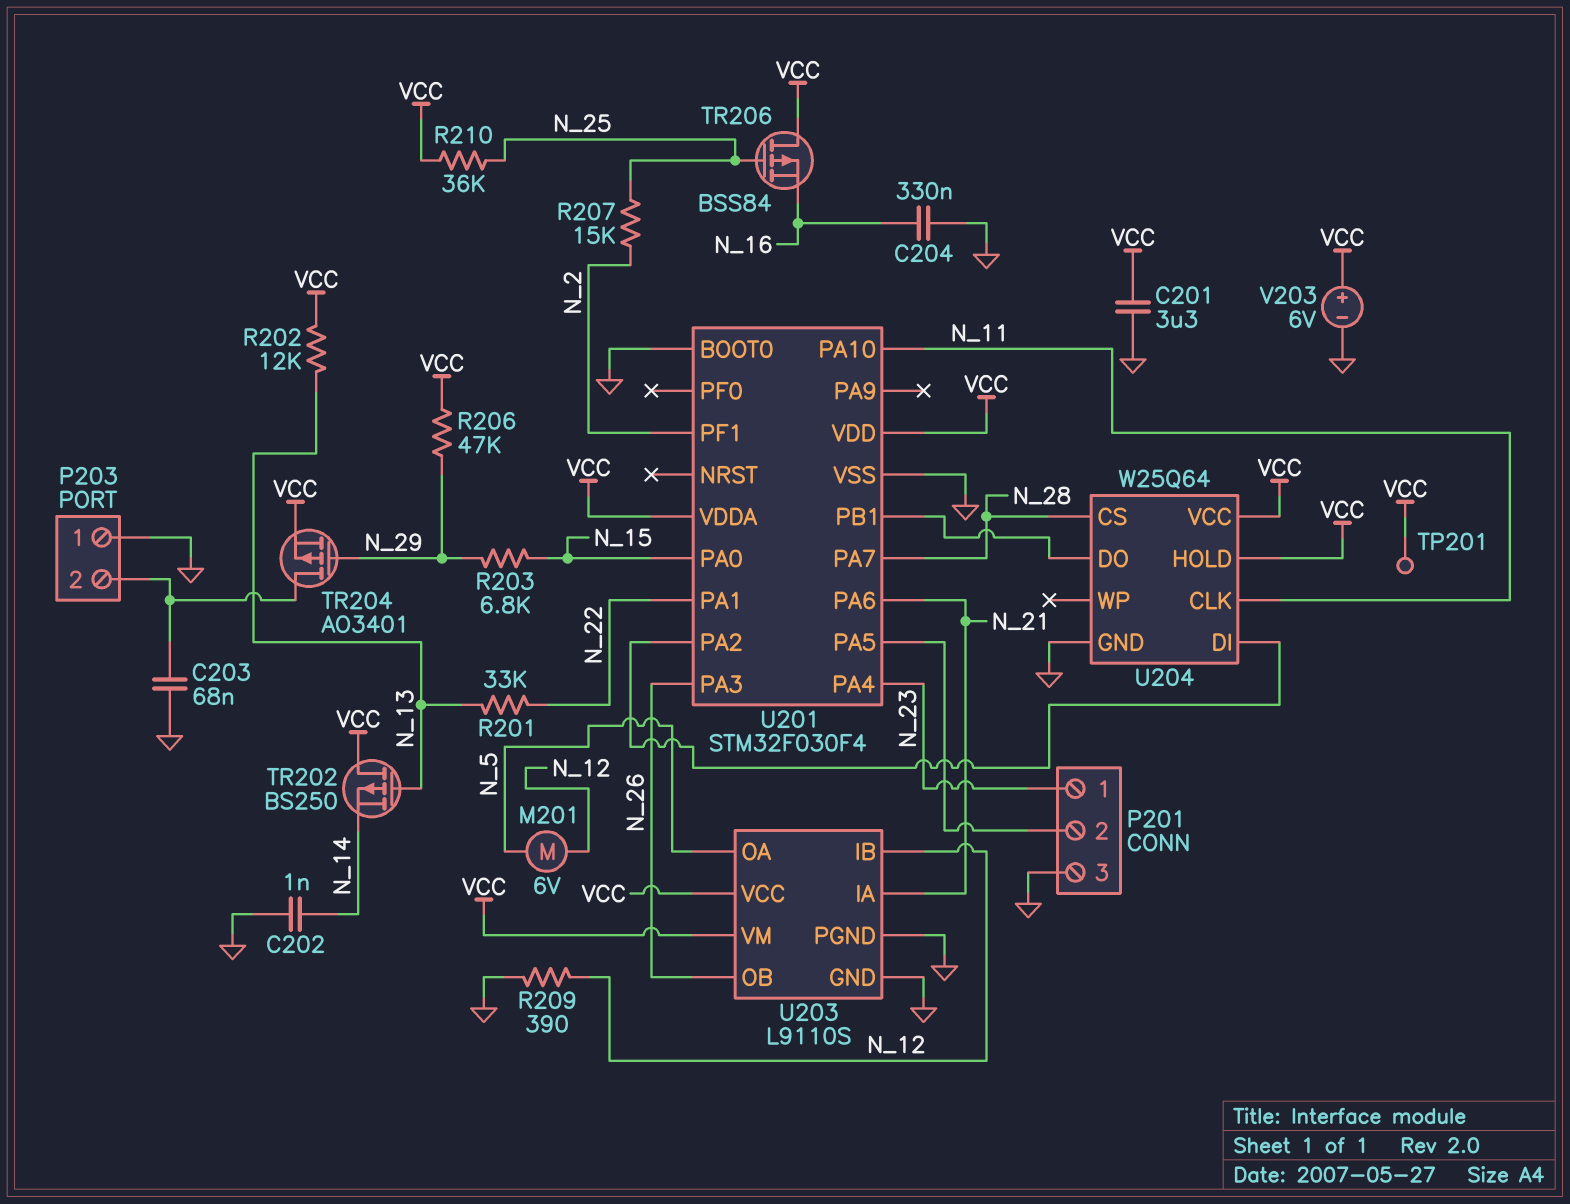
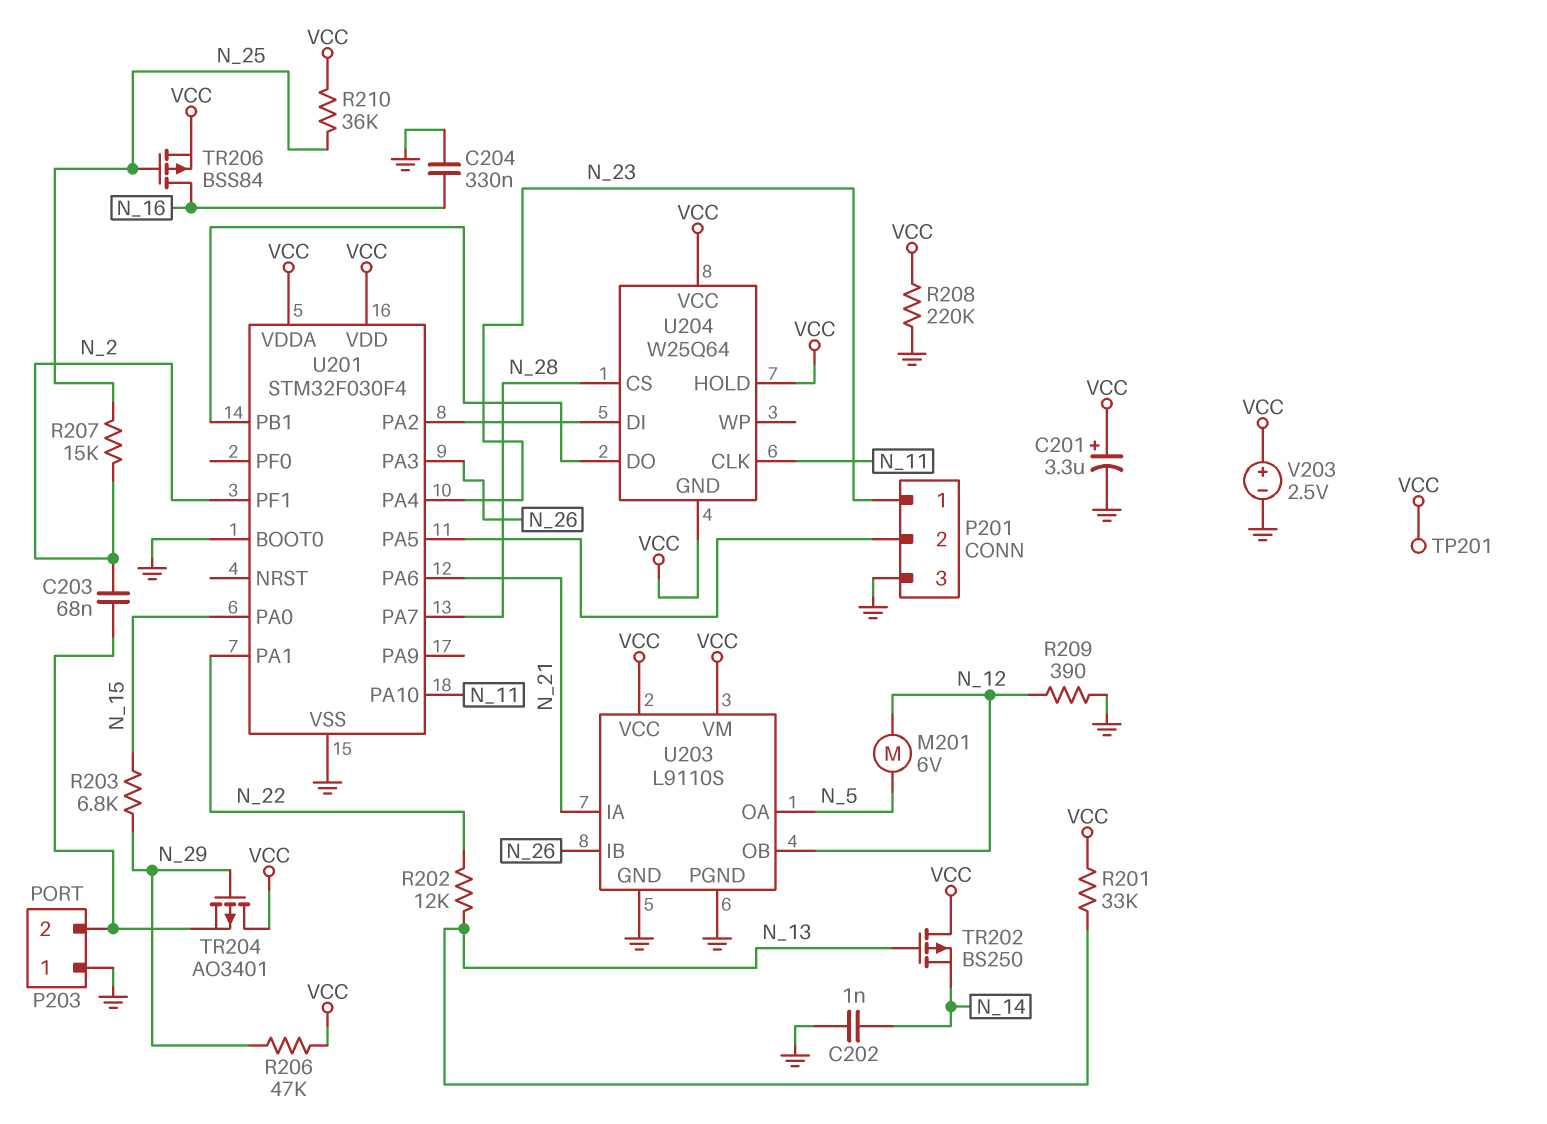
C201: 3.3uF (GND, VCC) -> 3.3uF (plus VCC, minus GND)
C203: 68nF (GND, P203/2) -> 68nF (N_2, P203/2)
R201: 33k (N_13, N_22) -> 33k (N_13, VCC)
R202: 12k (N_13, VCC) -> 12k (N_13, N_22)
R208: none -> 220k (GND, VCC)
TR204: PMOS AO3401 (G N_29, D P203/2, S VCC) -> PMOS AO3401 (G N_29, D VCC, S P203/2)
TR206: PMOS BSS84 (G N_25, D VCC, S N_16) -> PMOS BSS84 (G N_25, D N_16, S VCC)
U203 pin IB: N_12 -> N_26
U203 pin OB: N_26 -> N_12
U204 pin GND: GND -> VCC
V203: 6V (plus VCC, minus GND) -> 2.5V (plus VCC, minus GND)

